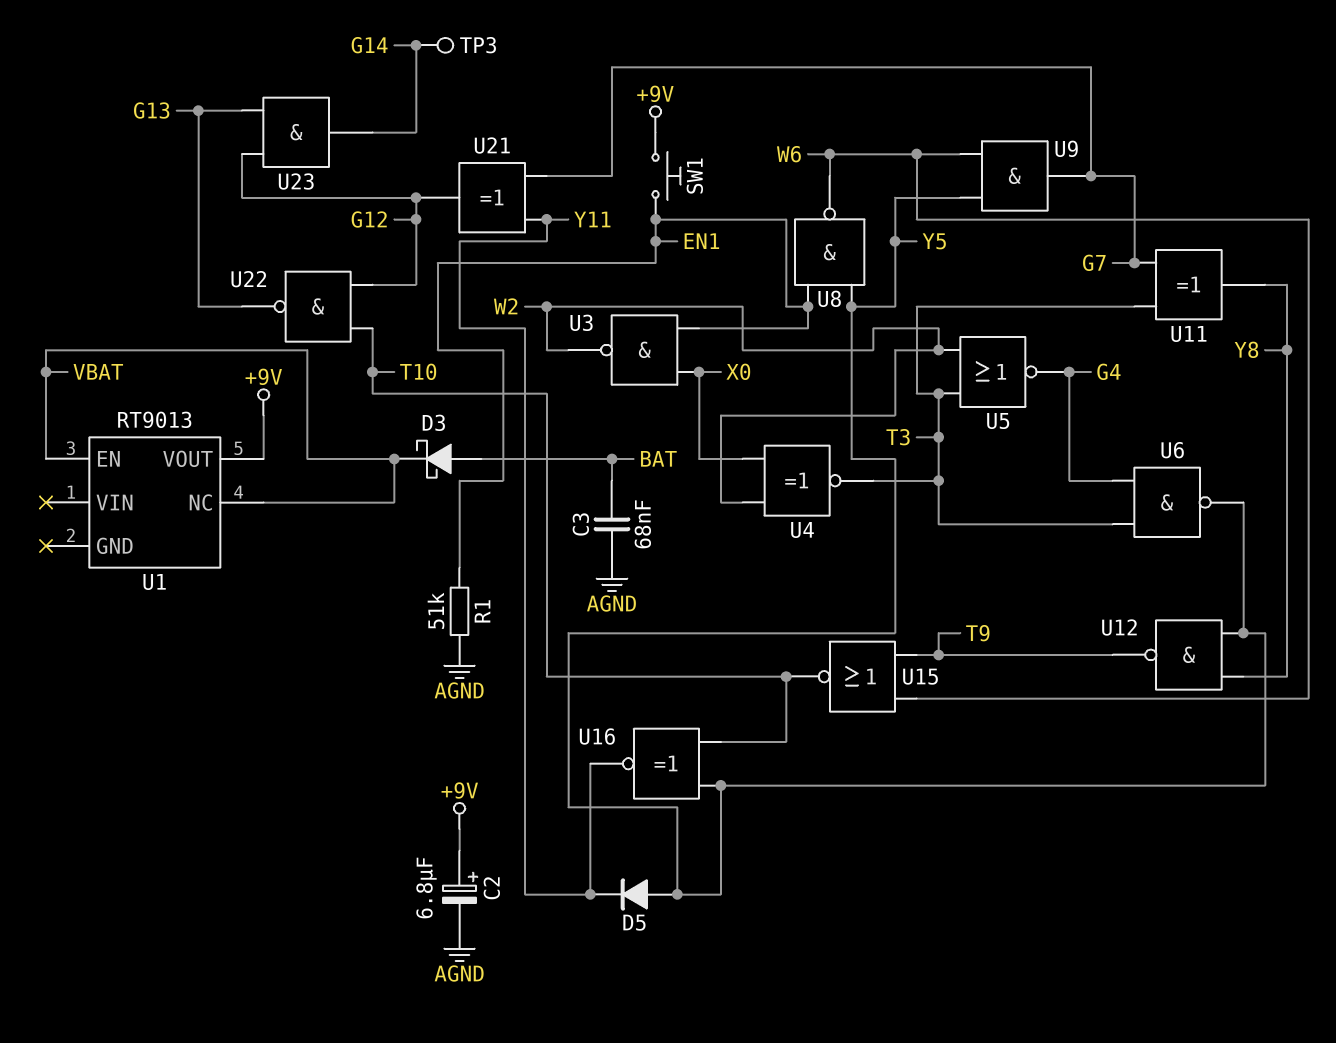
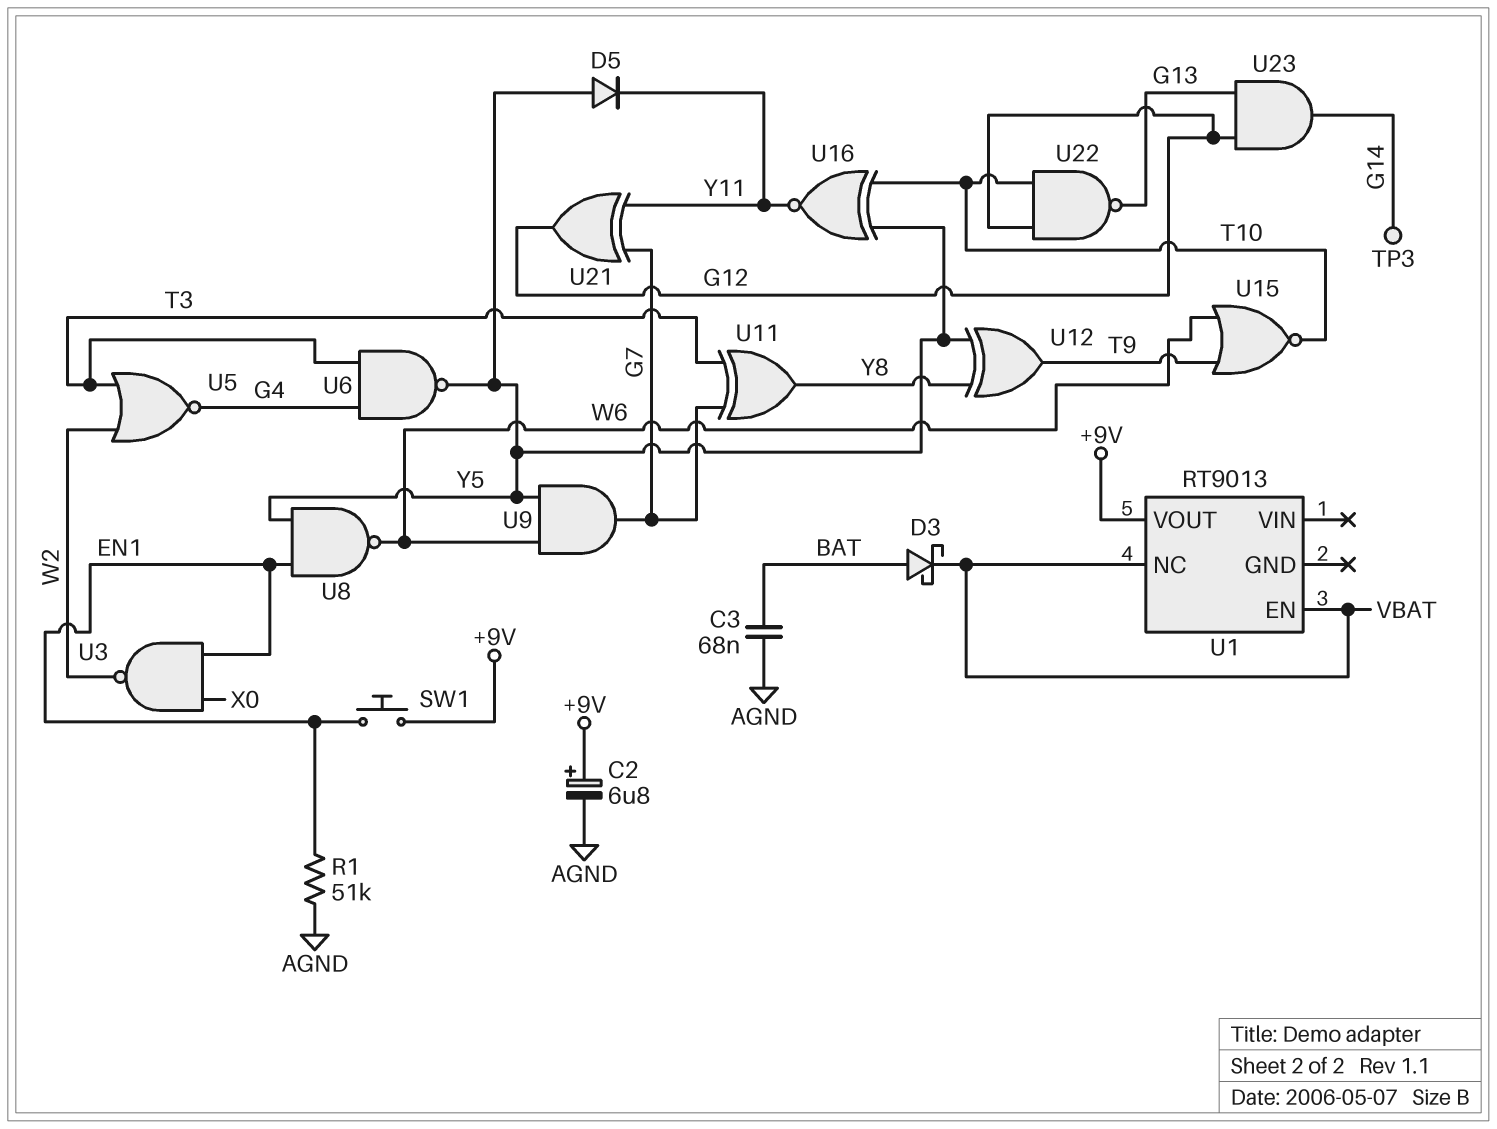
U4: XNOR (in W2, in X0, out T3) -> none
U12: NAND (in Y5, in Y8, out T9) -> XOR (in Y5, in Y8, out T9)

